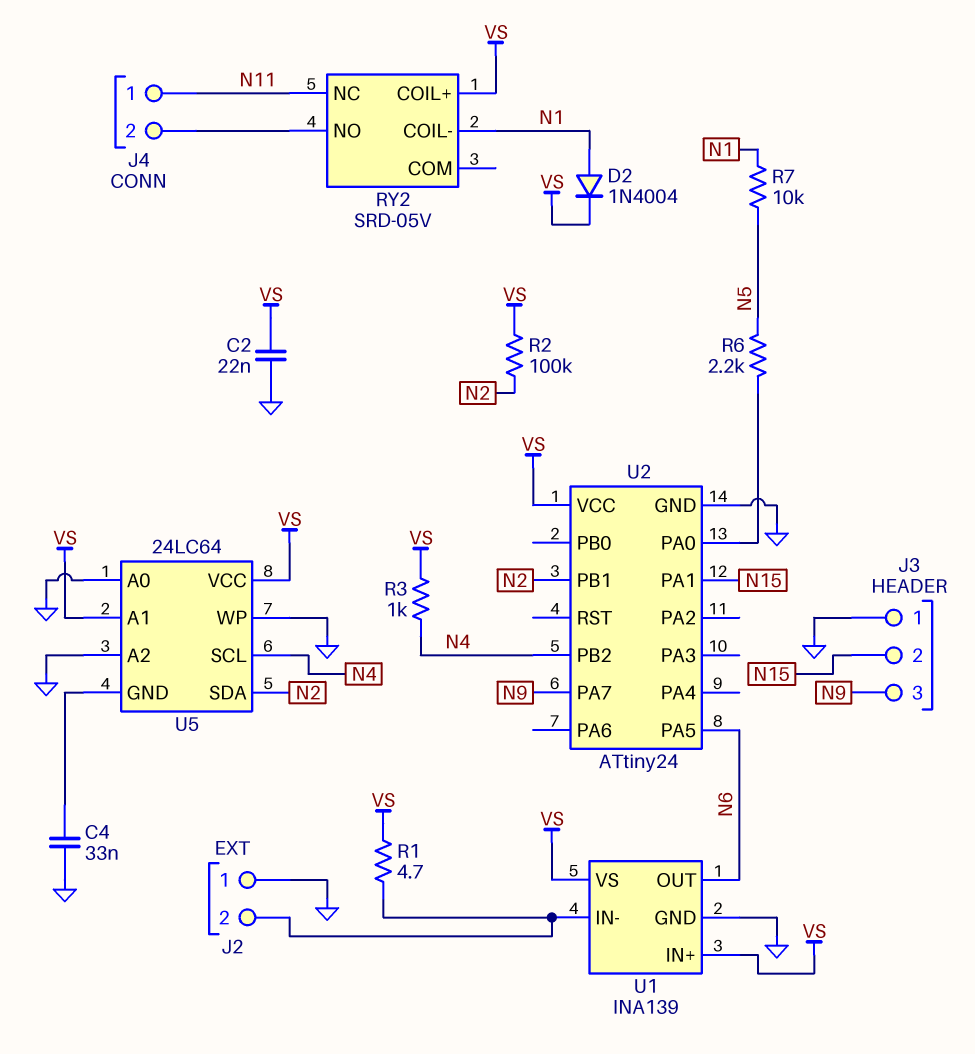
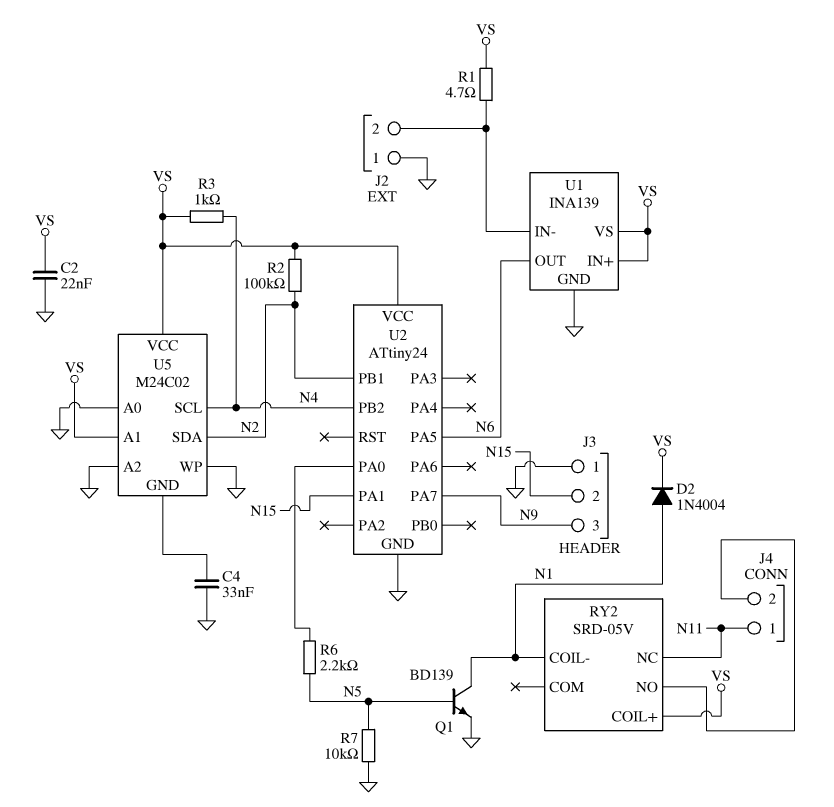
Q1: none -> NPN BD139 (B N5, C N1, E GND)
R7: 10k (N1, N5) -> 10k (GND, N5)
U5: 24LC64 -> M24C02

